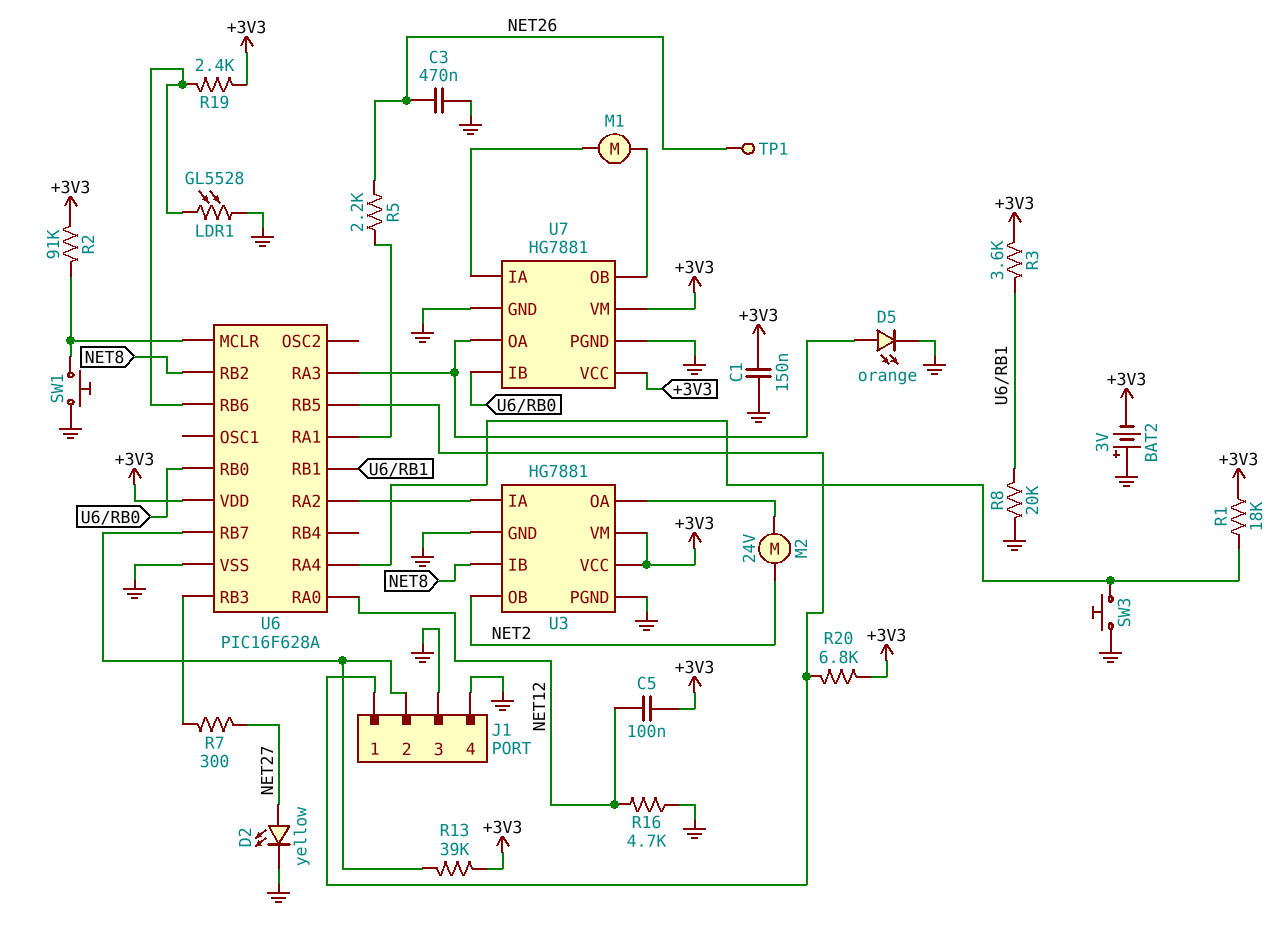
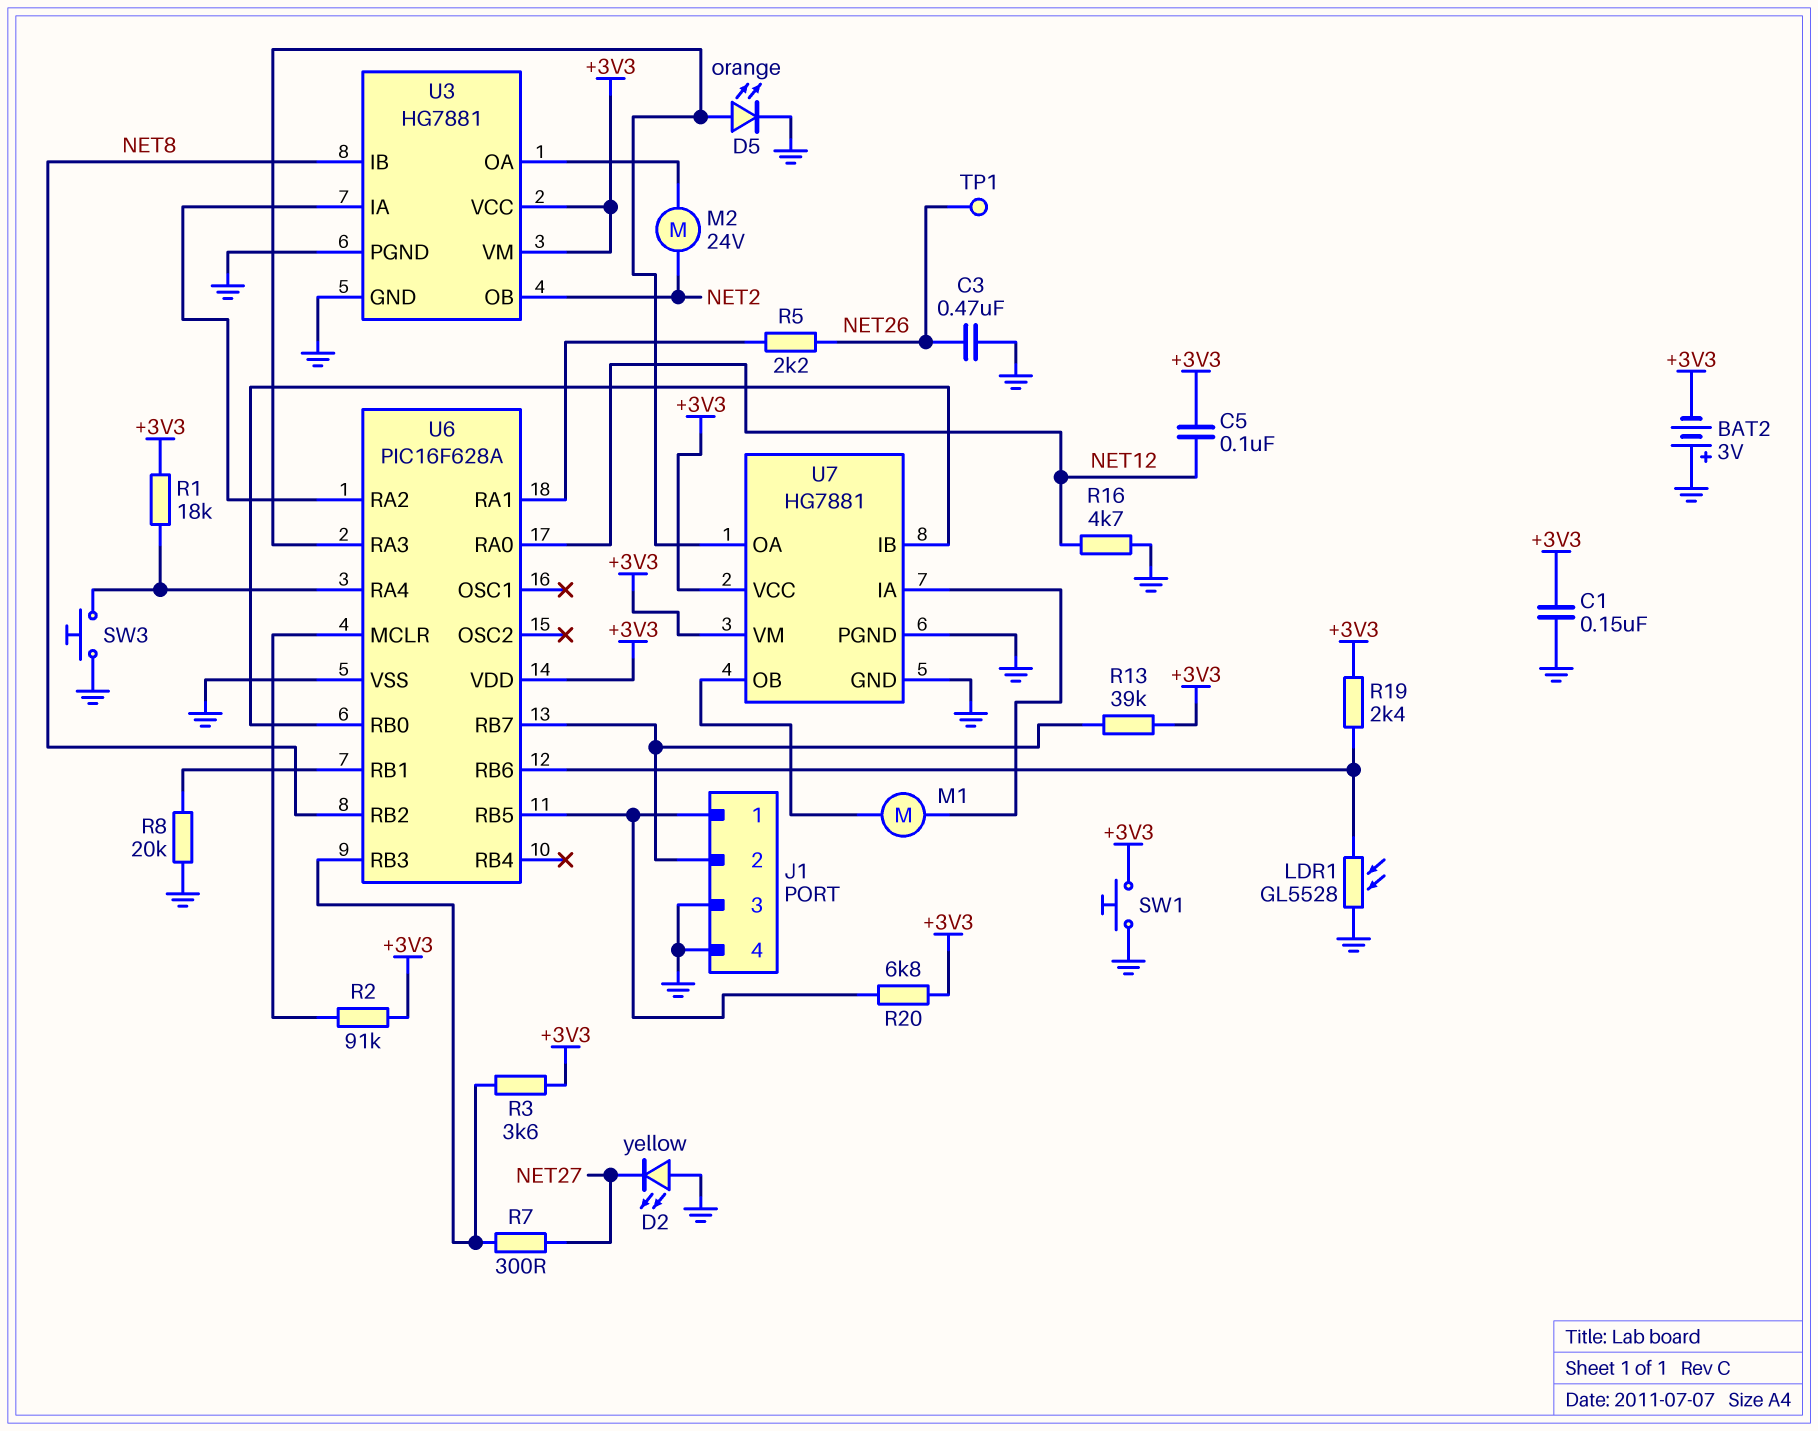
D2: LED yellow (A NET27, K GND) -> LED yellow (A GND, K NET27)
R3: 3.6k (+3V3, U6/RB1) -> 3.6k (+3V3, U6/RB3)
SW1: button (GND, U6/MCLR) -> button (+3V3, GND)

